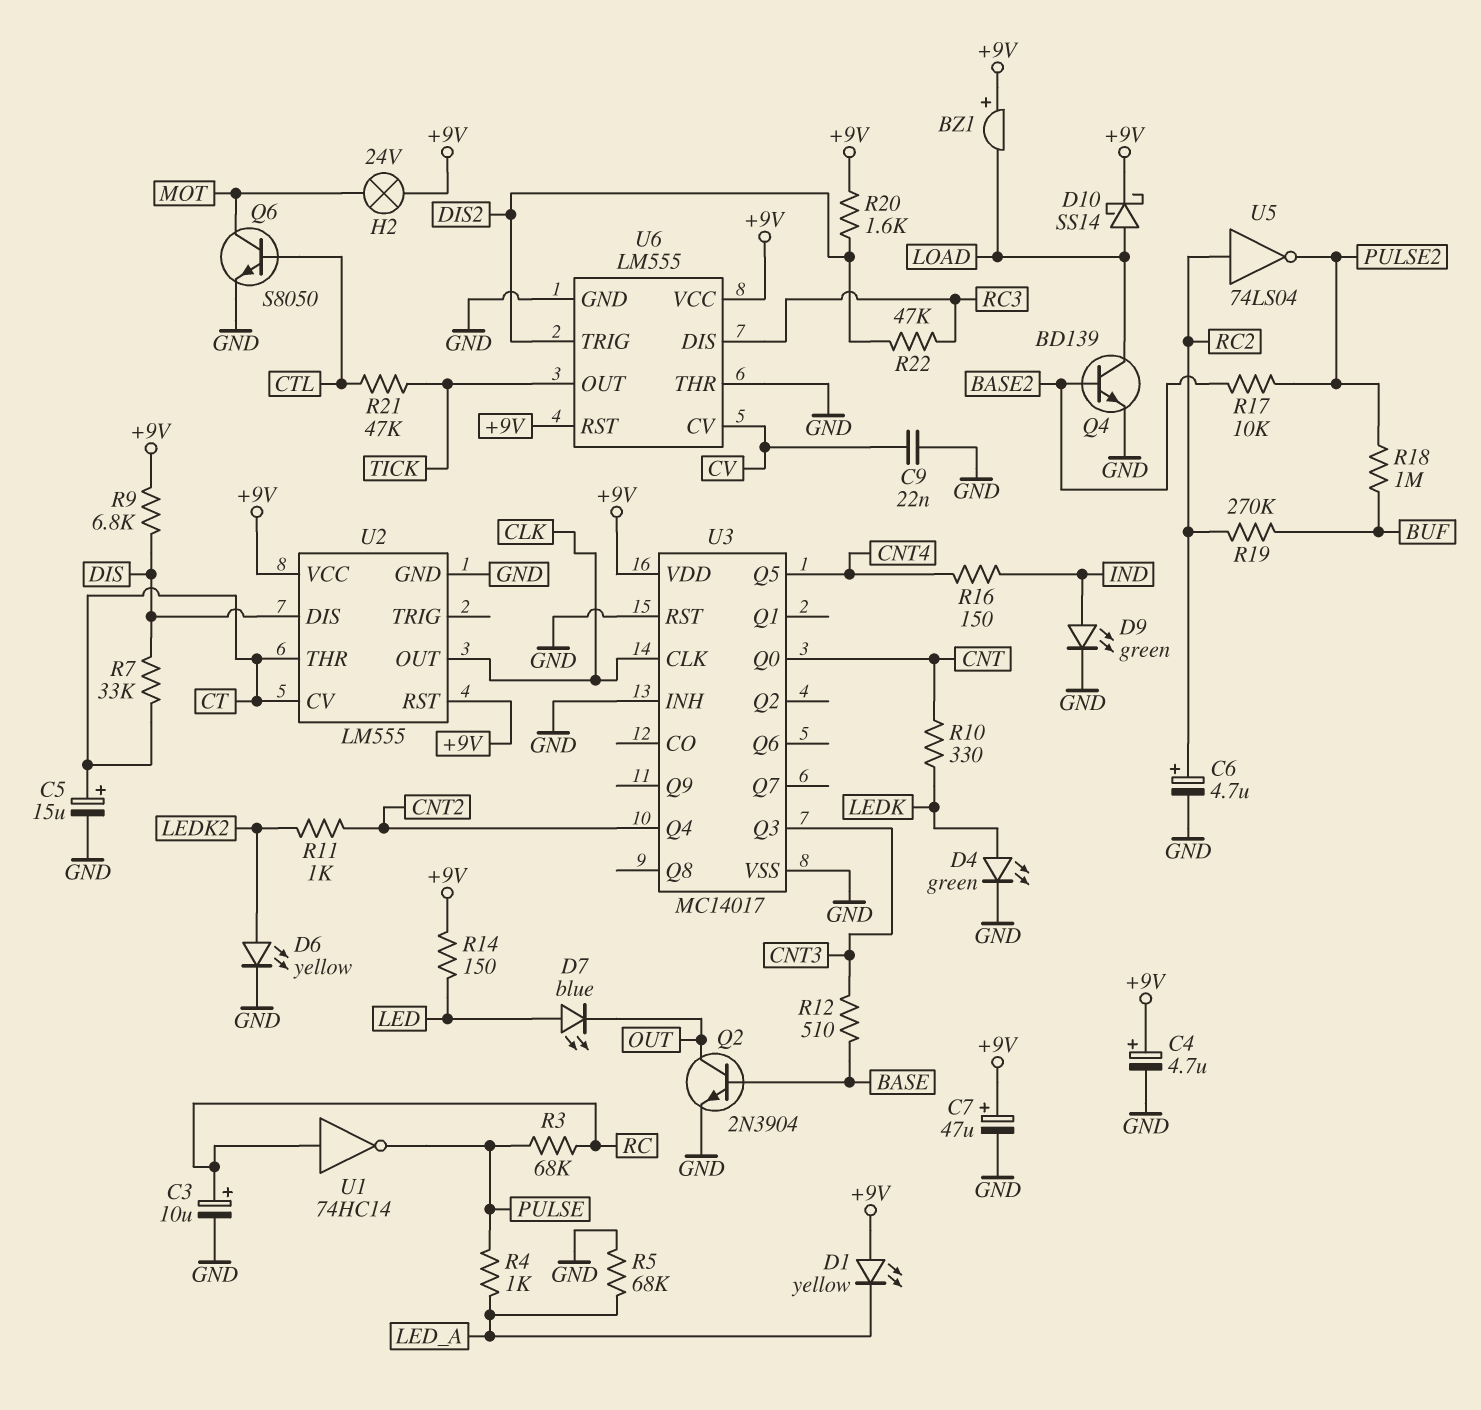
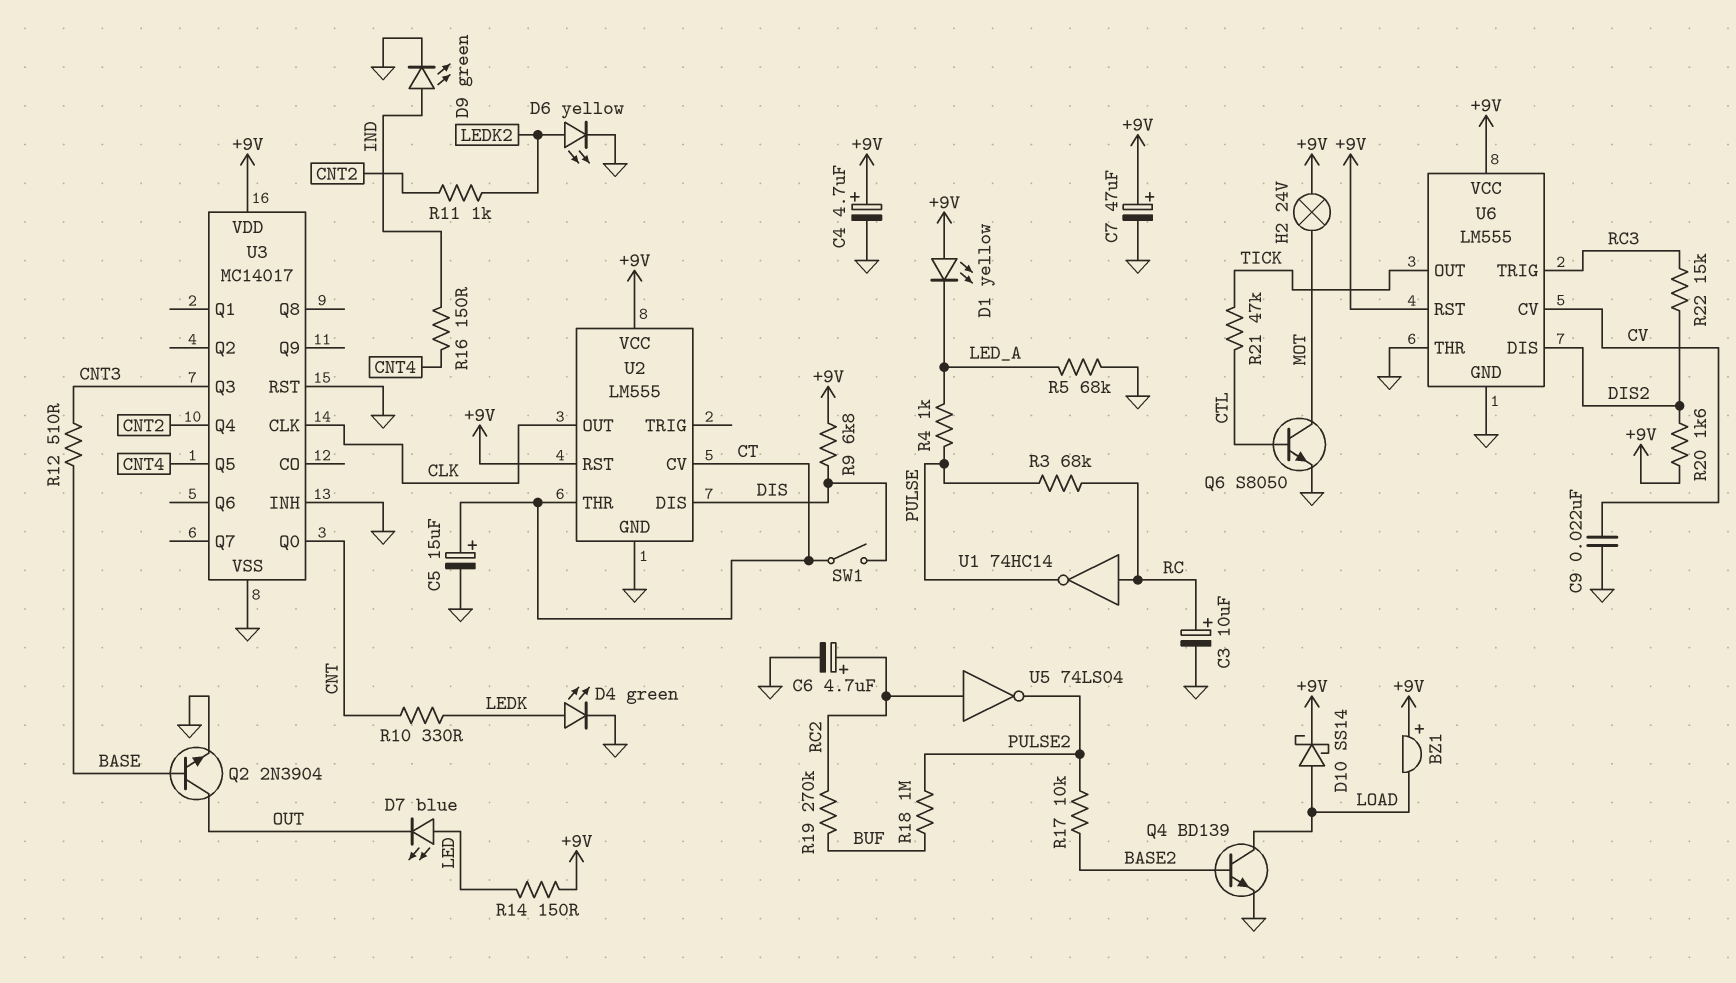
R7: 33k (CT, DIS) -> none
R22: 47k (DIS2, RC3) -> 15k (DIS2, RC3)
SW1: none -> switch (CT, DIS)
U6 pin DIS: RC3 -> DIS2
U6 pin TRIG: DIS2 -> RC3

